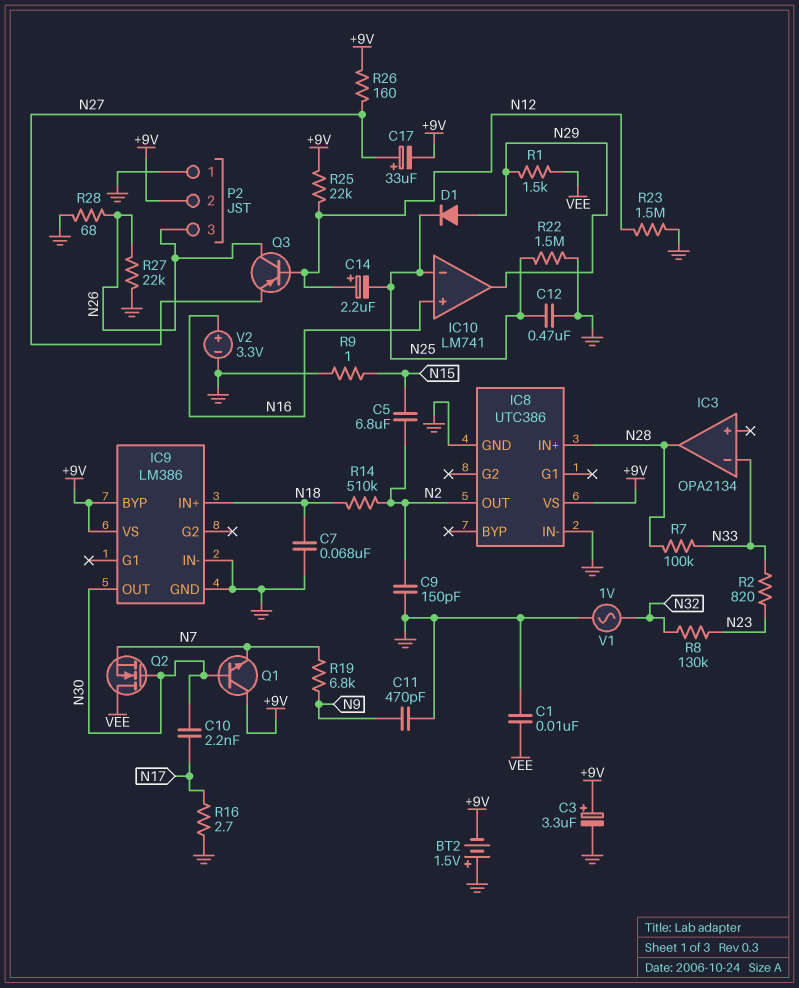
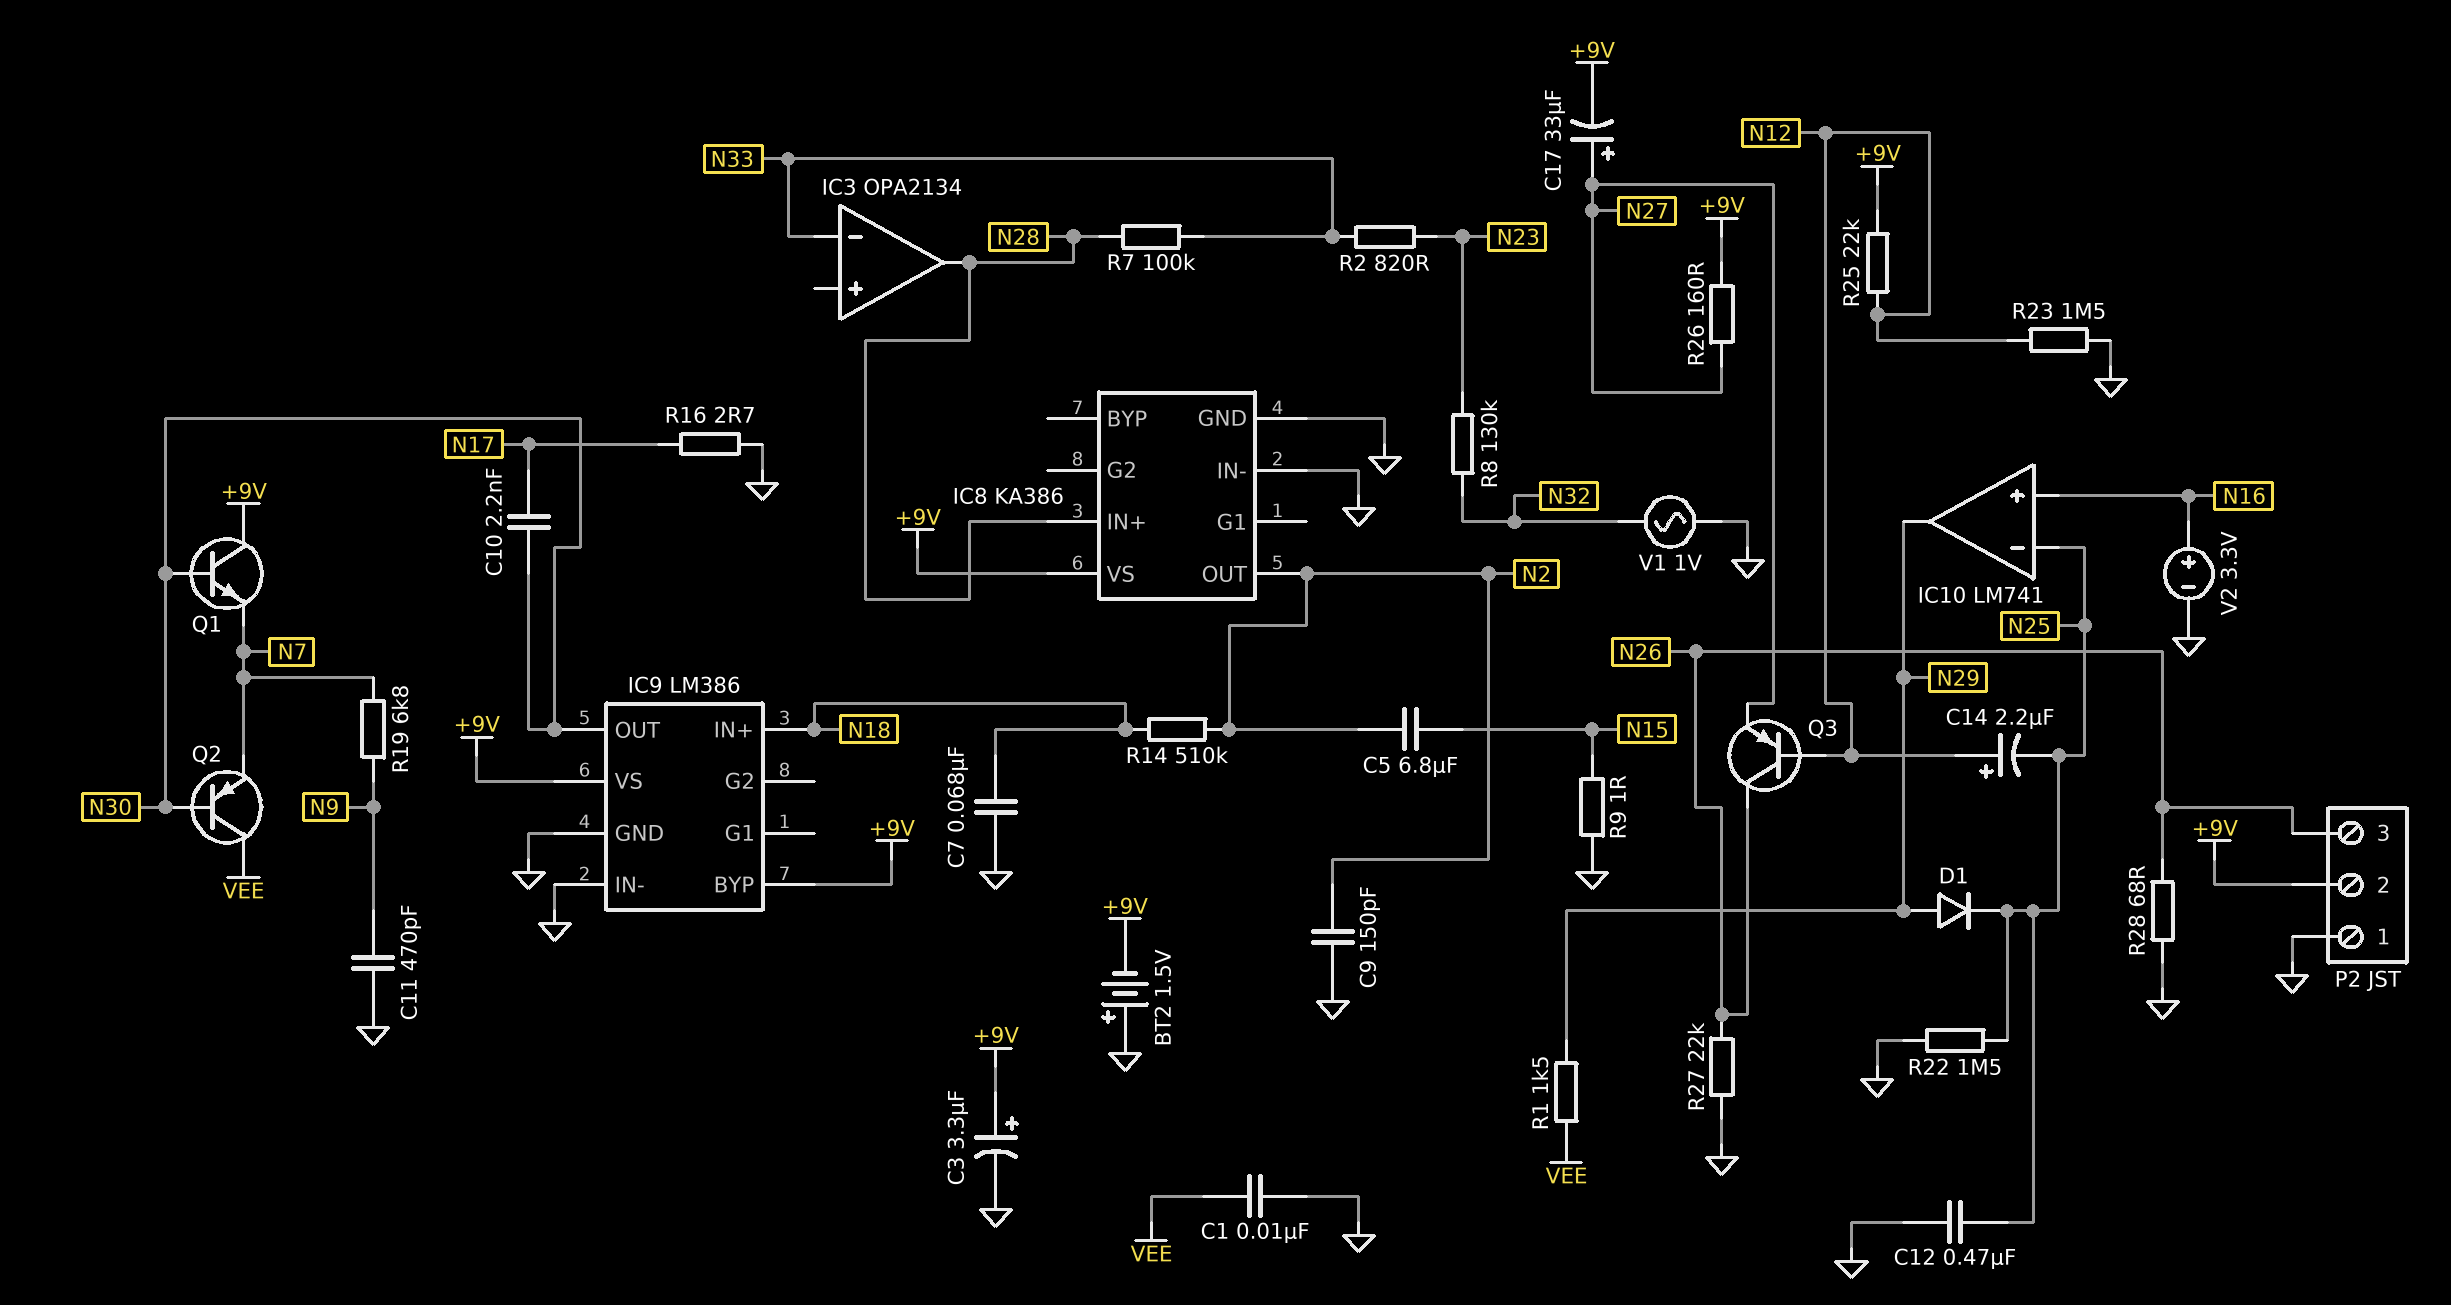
IC8: UTC386 -> KA386
Q2: NMOS (G N30, D VEE, S N7) -> PNP (B N30, C VEE, E N7)

